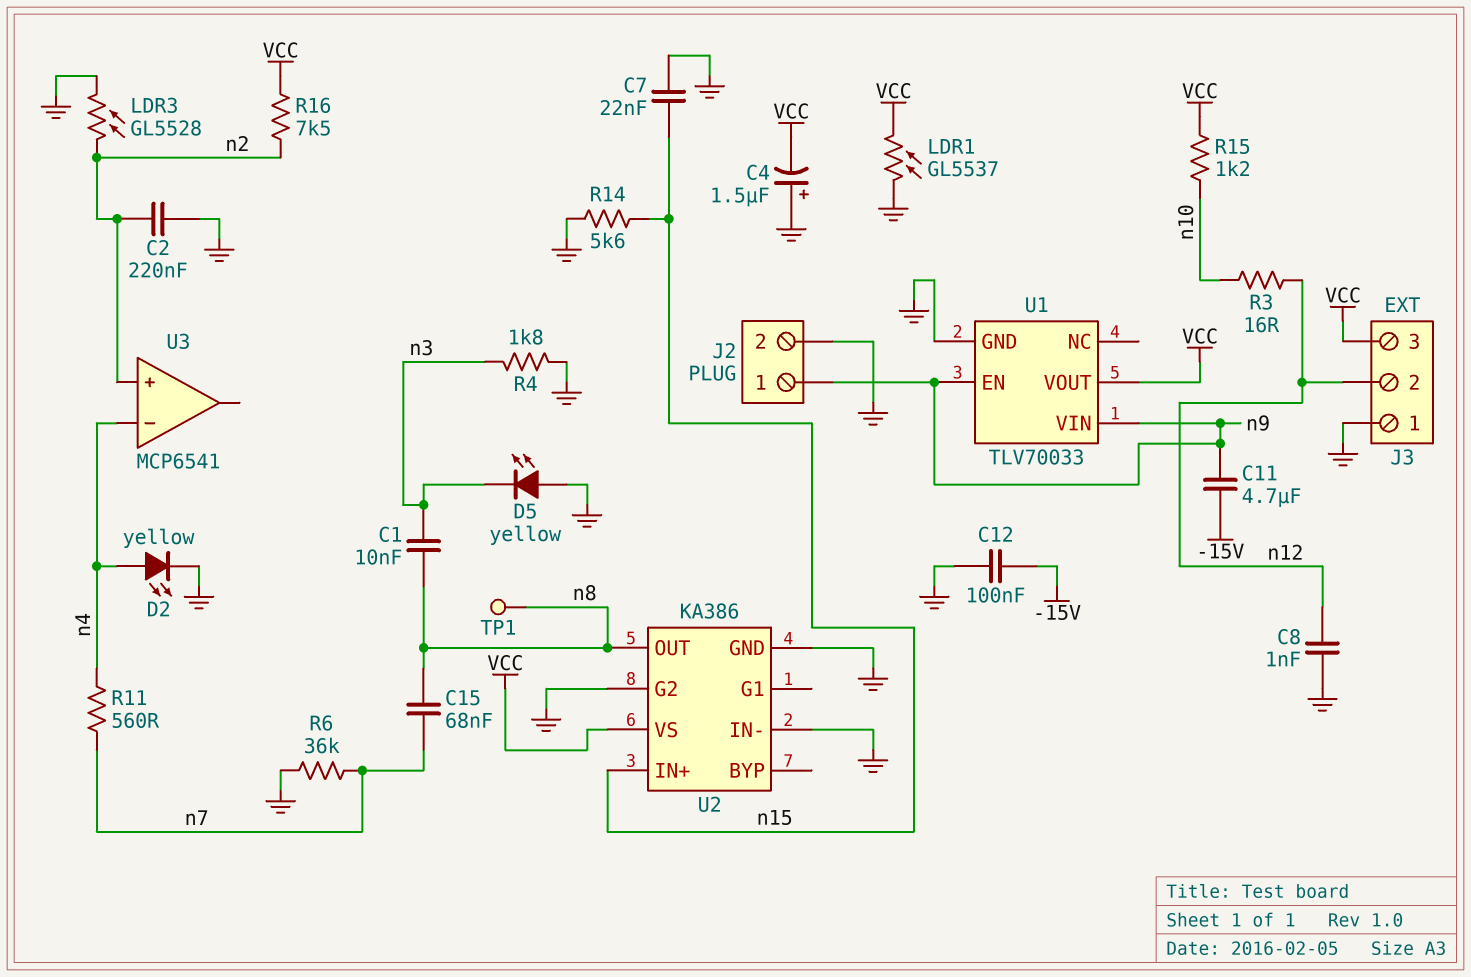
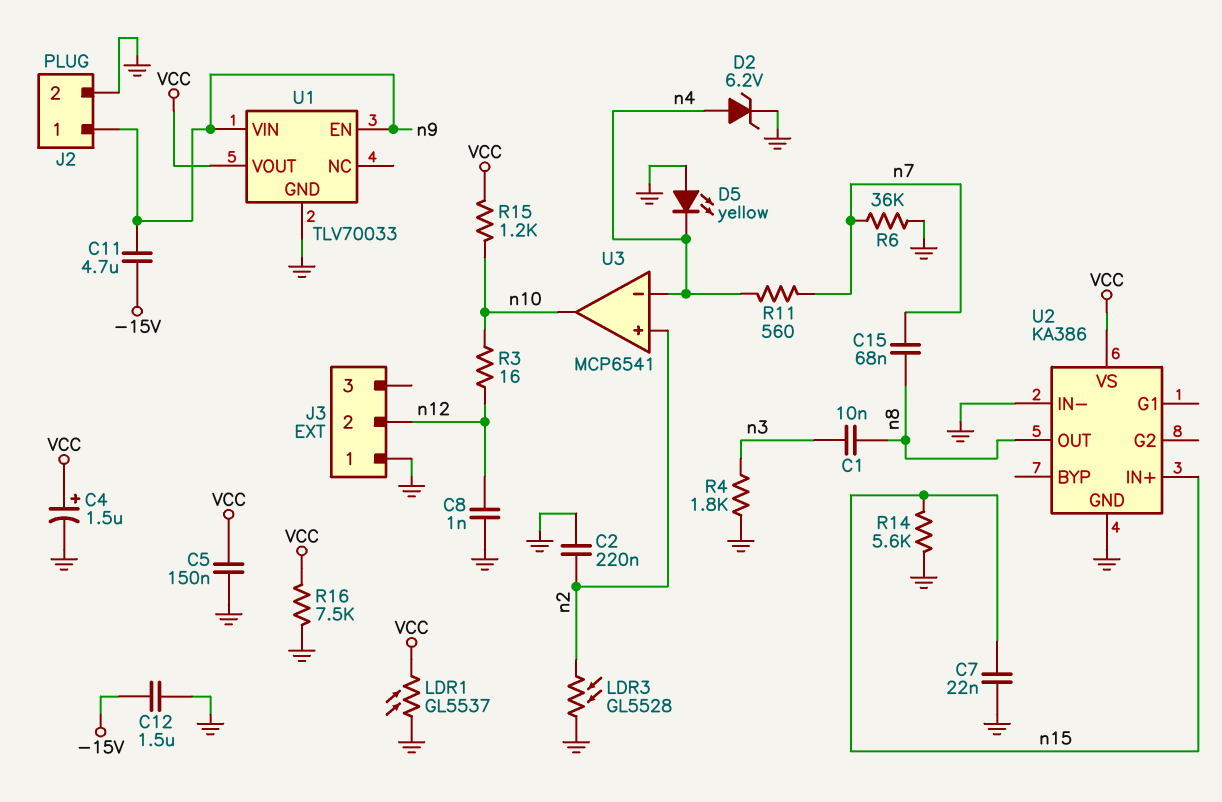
C4: 1.5uF (plus GND, minus VCC) -> 1.5uF (plus VCC, minus GND)
C5: none -> 150nF (GND, VCC)
C12: 100nF (-15V, GND) -> 1.5uF (-15V, GND)
D2: LED yellow (A n4, K GND) -> zener 6.2V (A n4, K GND)
D5: LED yellow (A GND, K n3) -> LED yellow (A GND, K n4)
J3 pin 3: VCC -> none
R16: 7.5k (VCC, n2) -> 7.5k (GND, VCC)
TP1: test point (n8) -> none
U2 pin G2: GND -> none
U3 pin out: none -> n10

